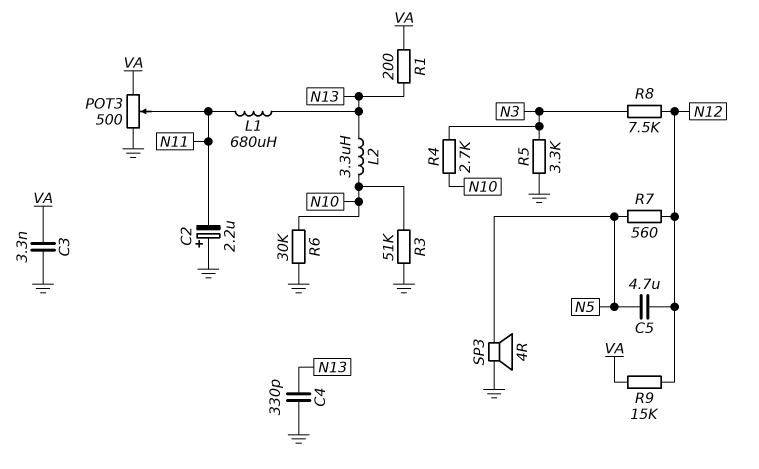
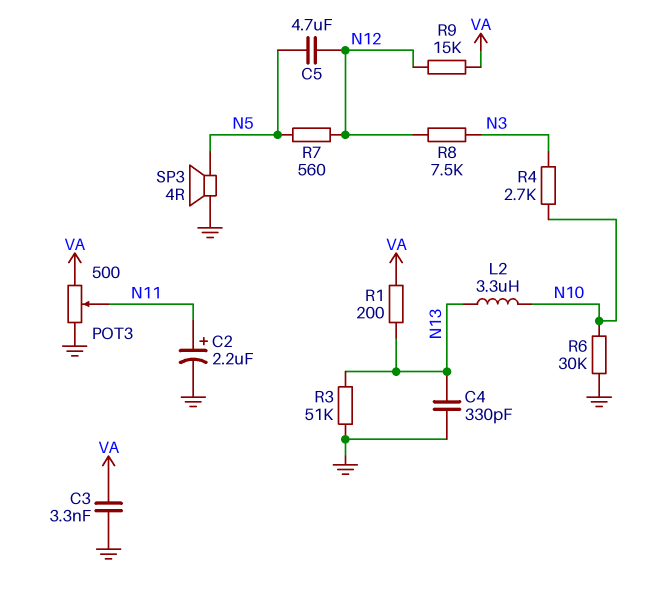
C2: 2.2uF (plus GND, minus N11) -> 2.2uF (plus N11, minus GND)
L1: 680uH (N11, N13) -> none
R3: 51k (GND, N10) -> 51k (GND, N13)
R5: 3.3k (GND, N3) -> none

